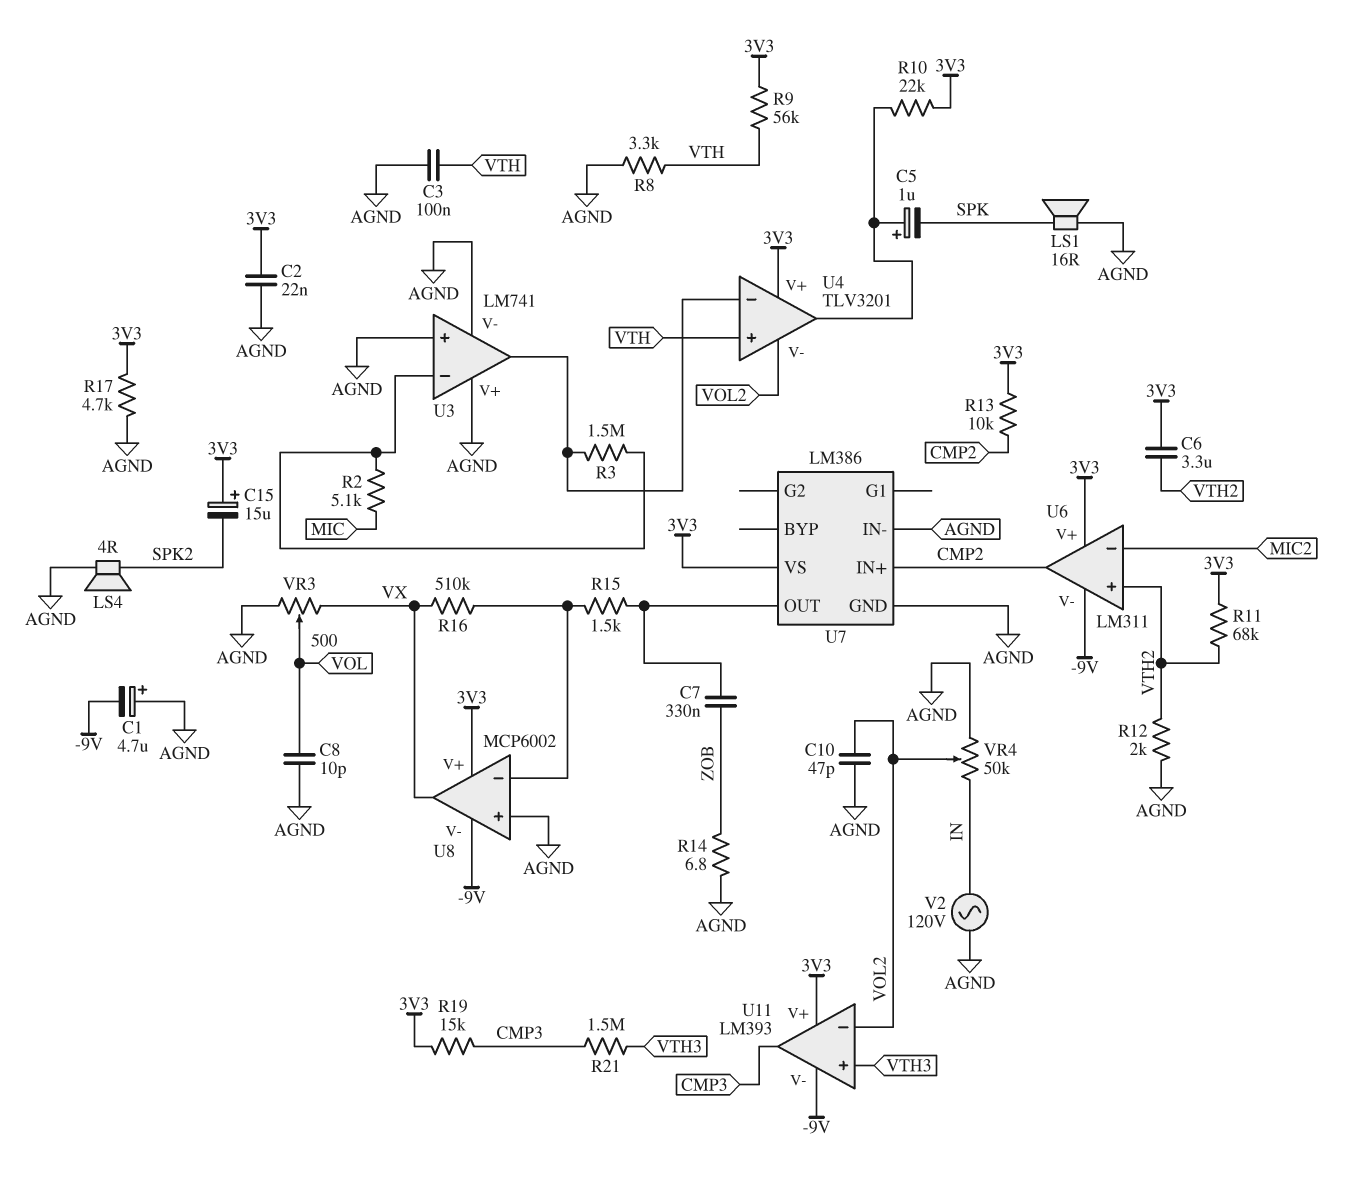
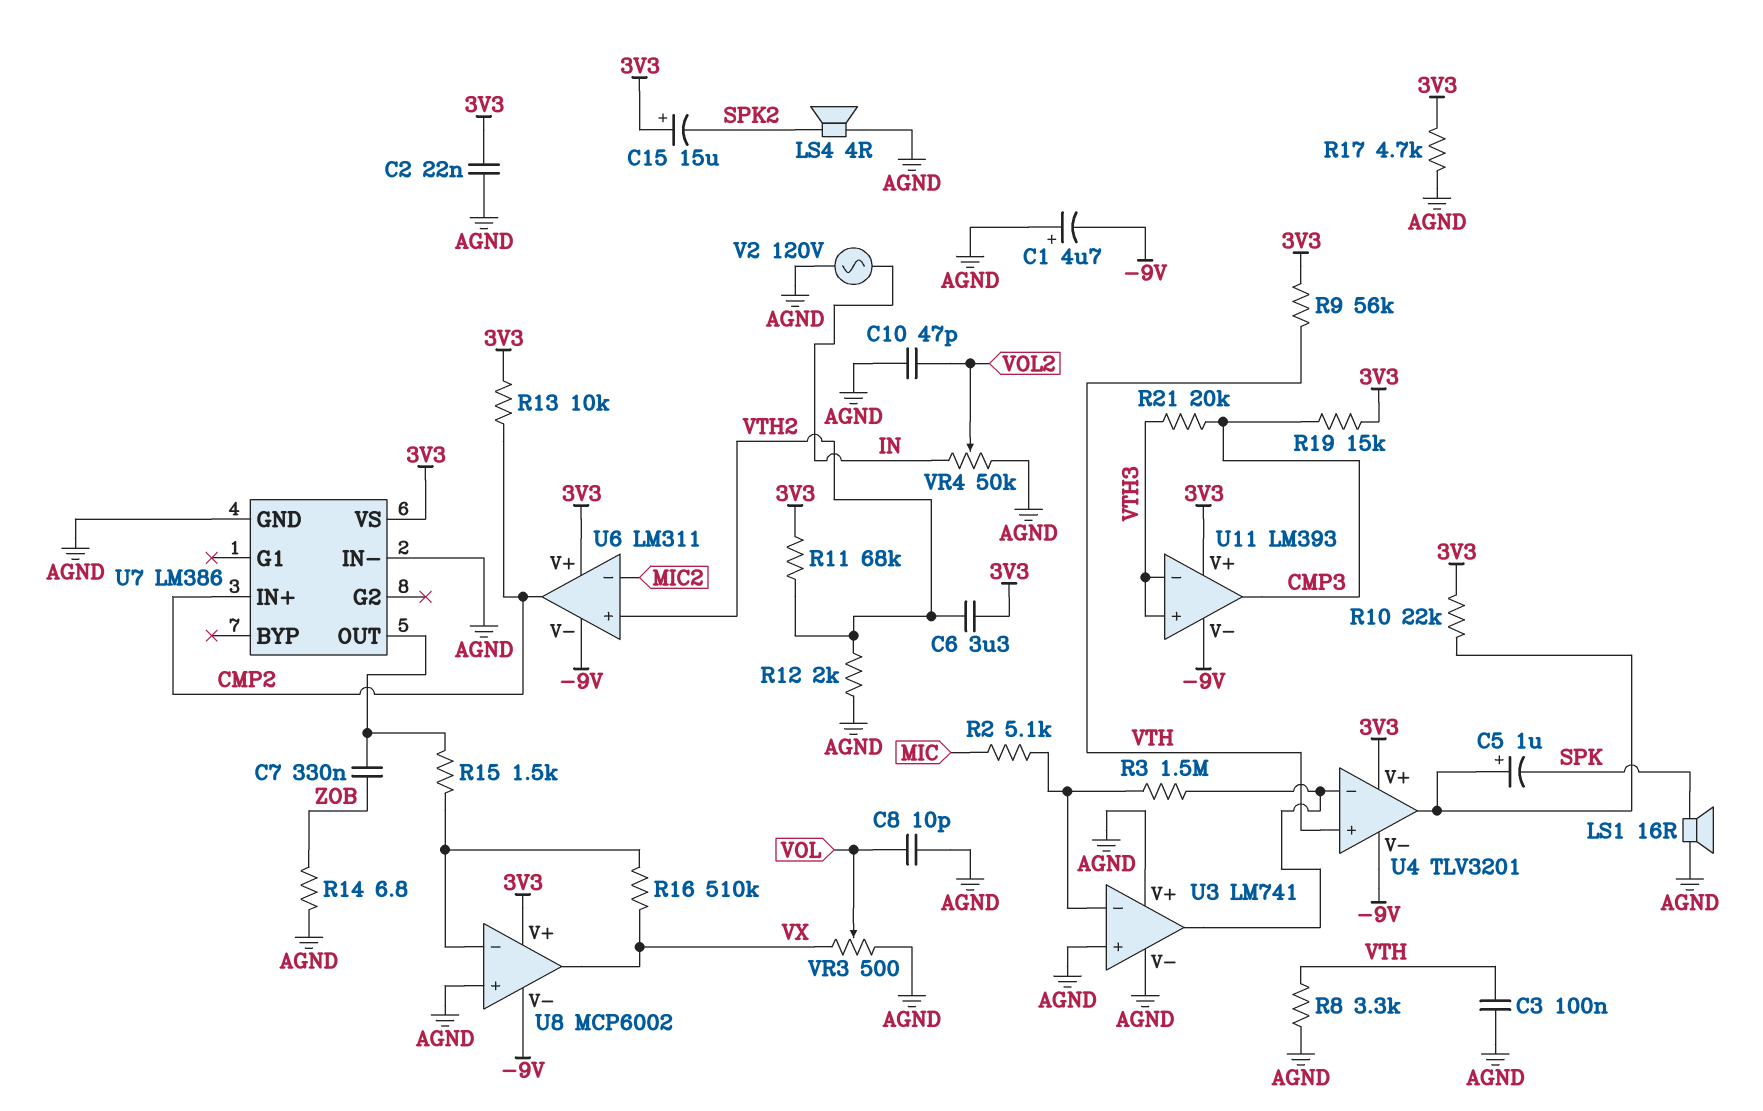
R21: 1.5M (CMP3, VTH3) -> 20k (CMP3, VTH3)
U4 pin V-: VOL2 -> -9V
U11 pin in-: VOL2 -> VTH3

